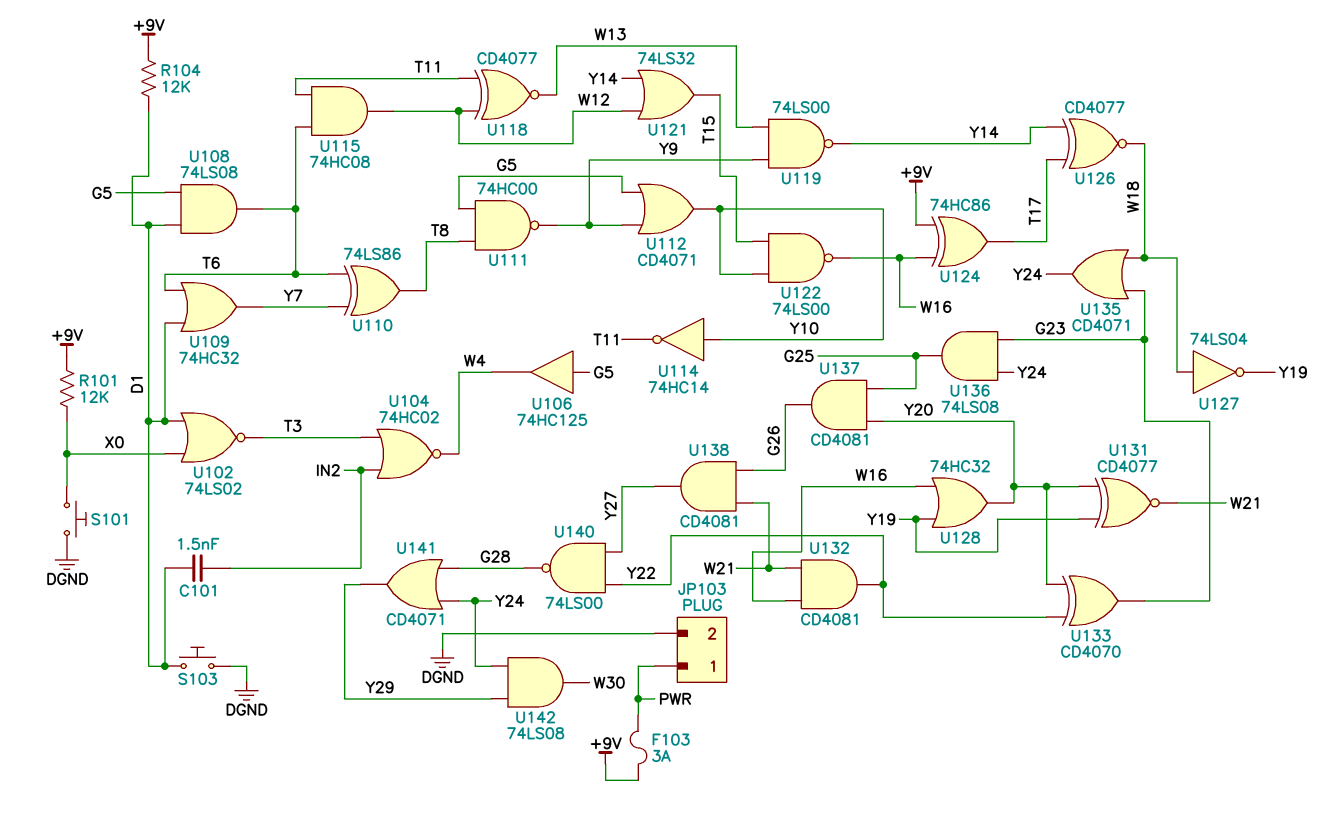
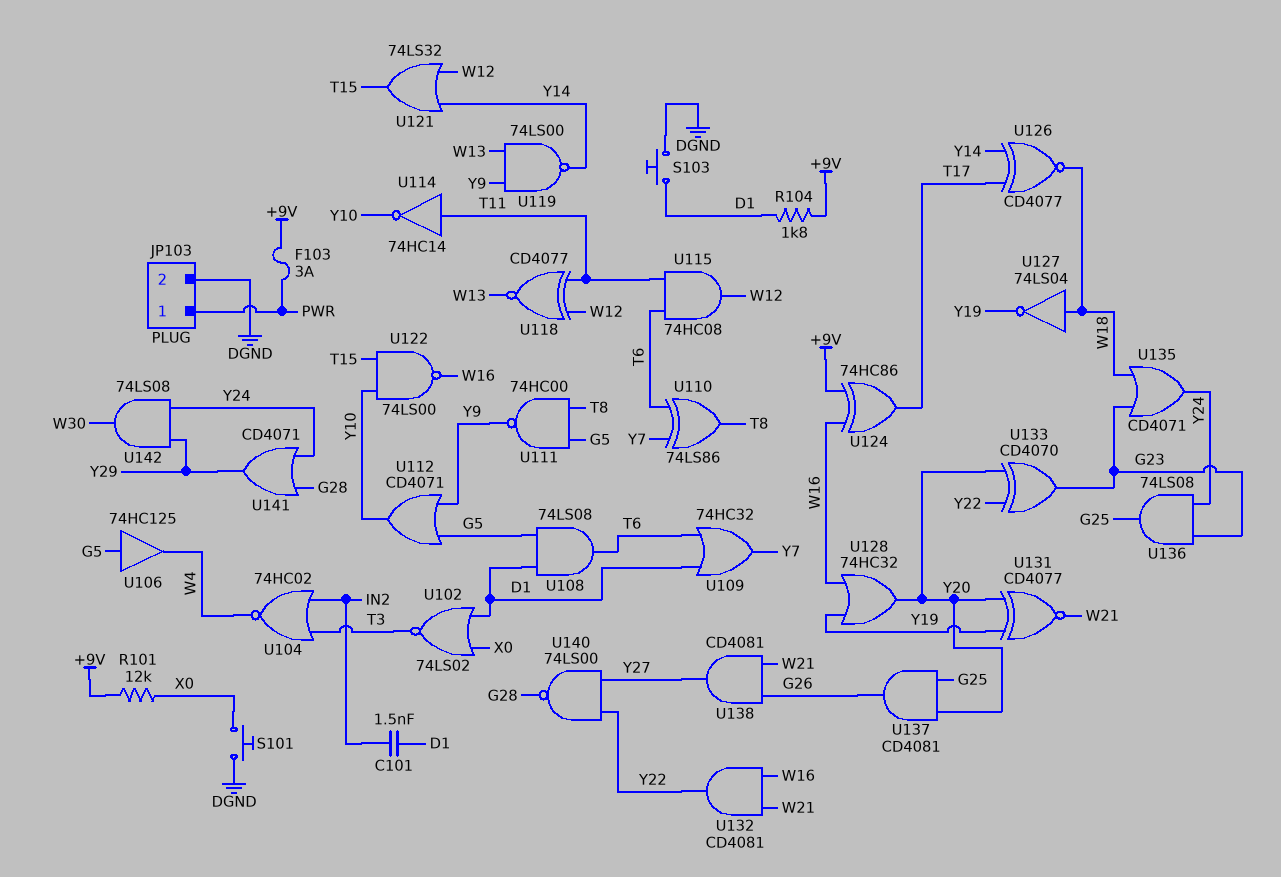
R104: 12k (+9V, D1) -> 1.8k (+9V, D1)
U114: NOT 74HC14 (in Y10, out T11) -> NOT 74HC14 (in T11, out Y10)

